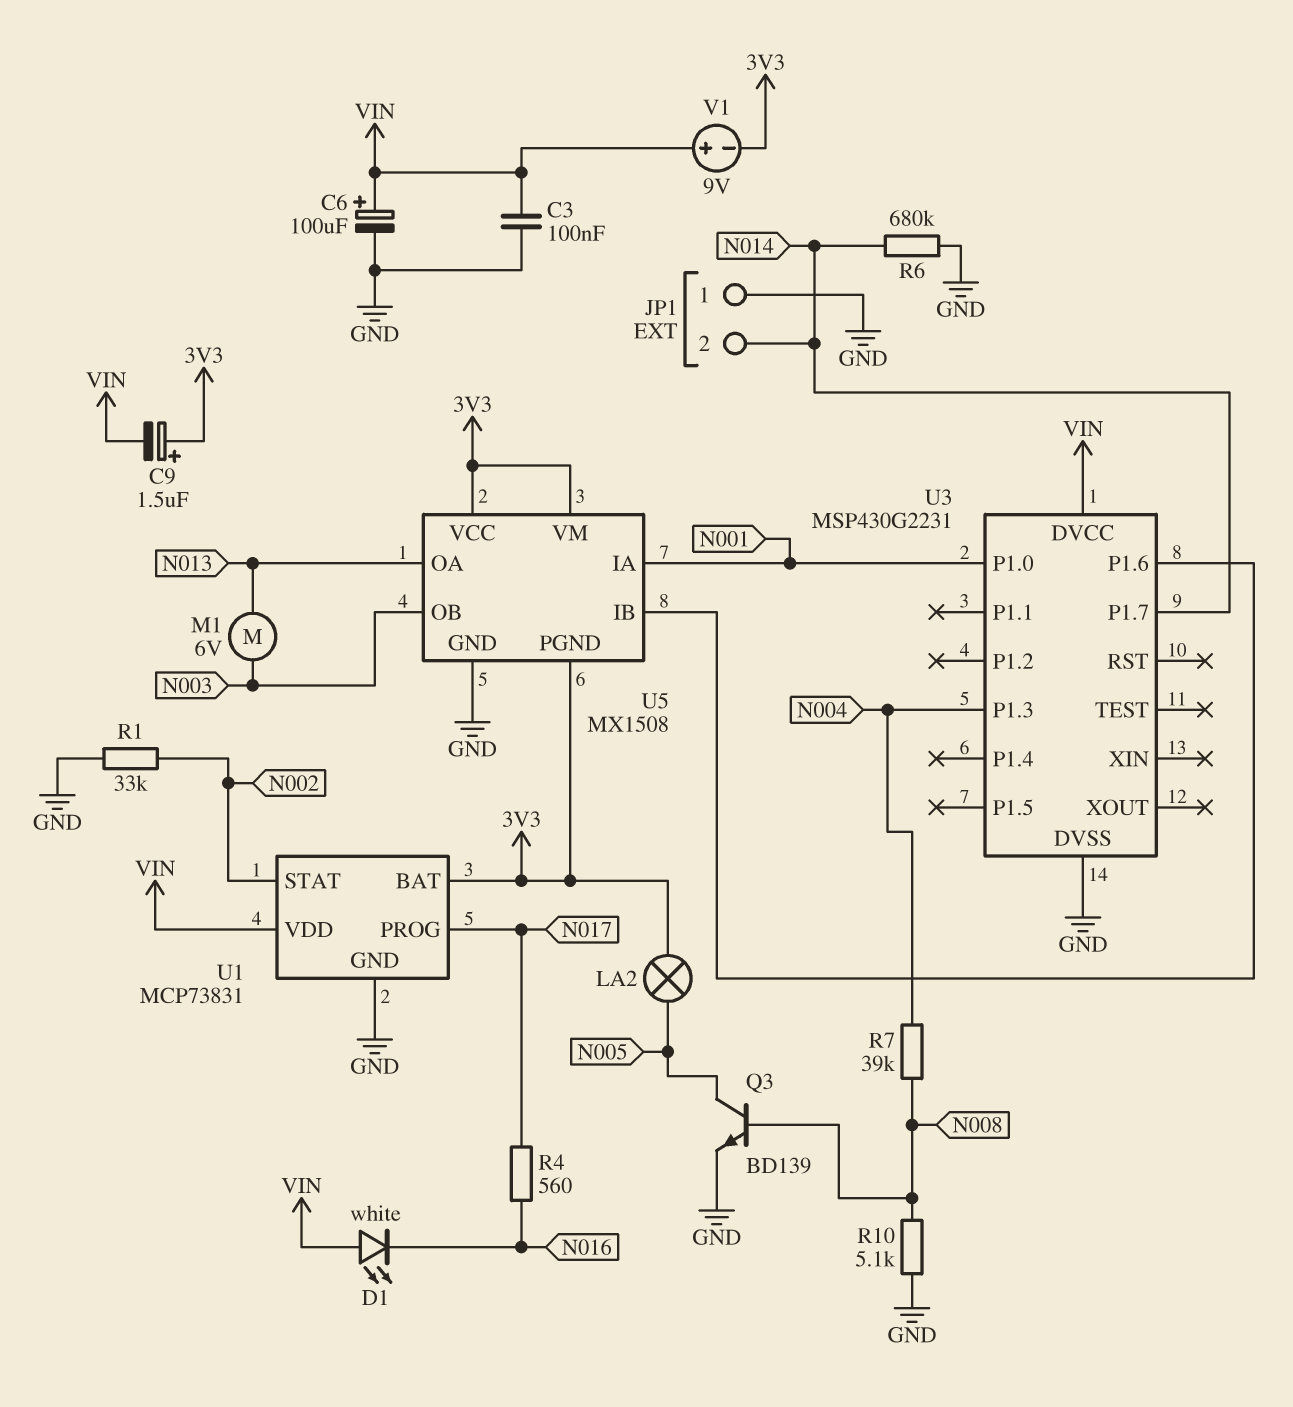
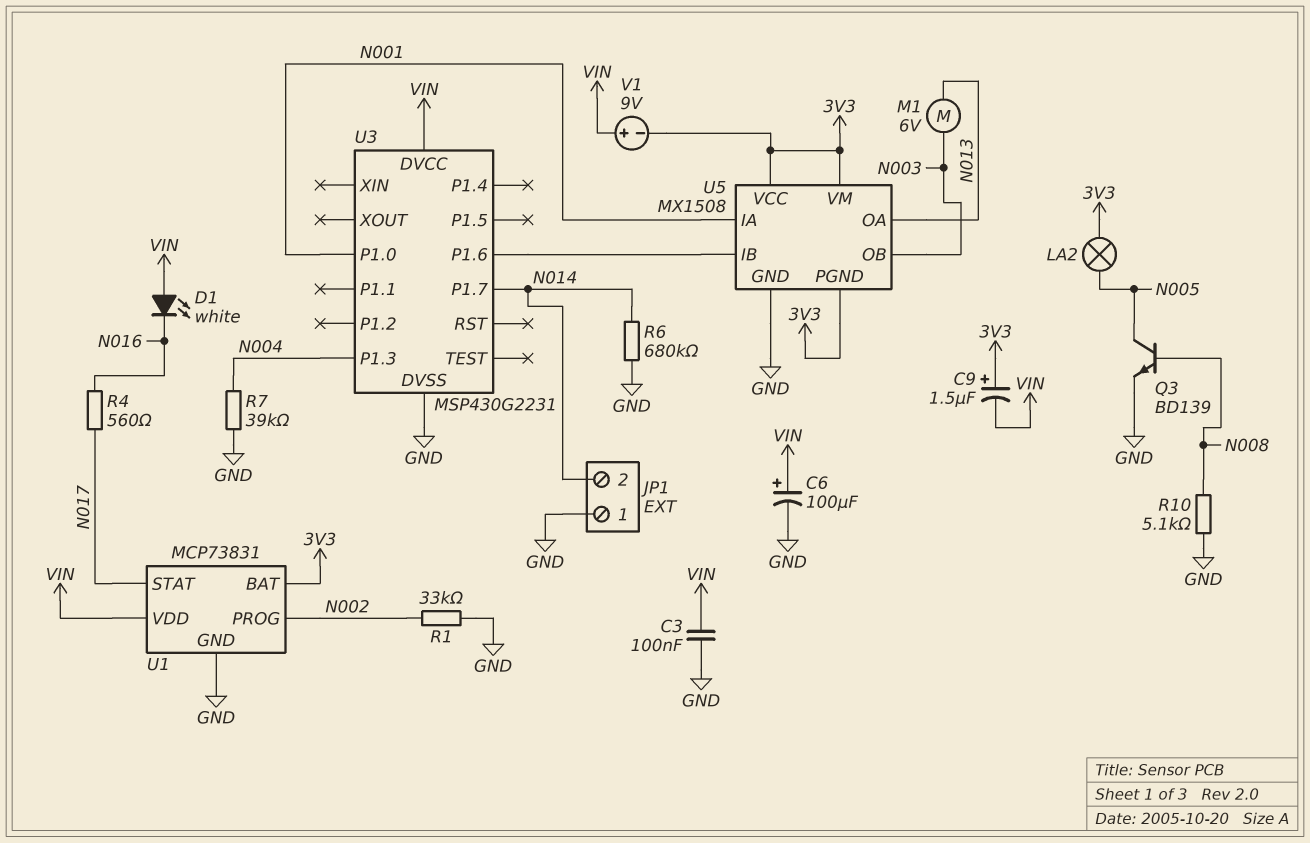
R7: 39k (N004, N008) -> 39k (GND, N004)
U1 pin PROG: N017 -> N002
U1 pin STAT: N002 -> N017

